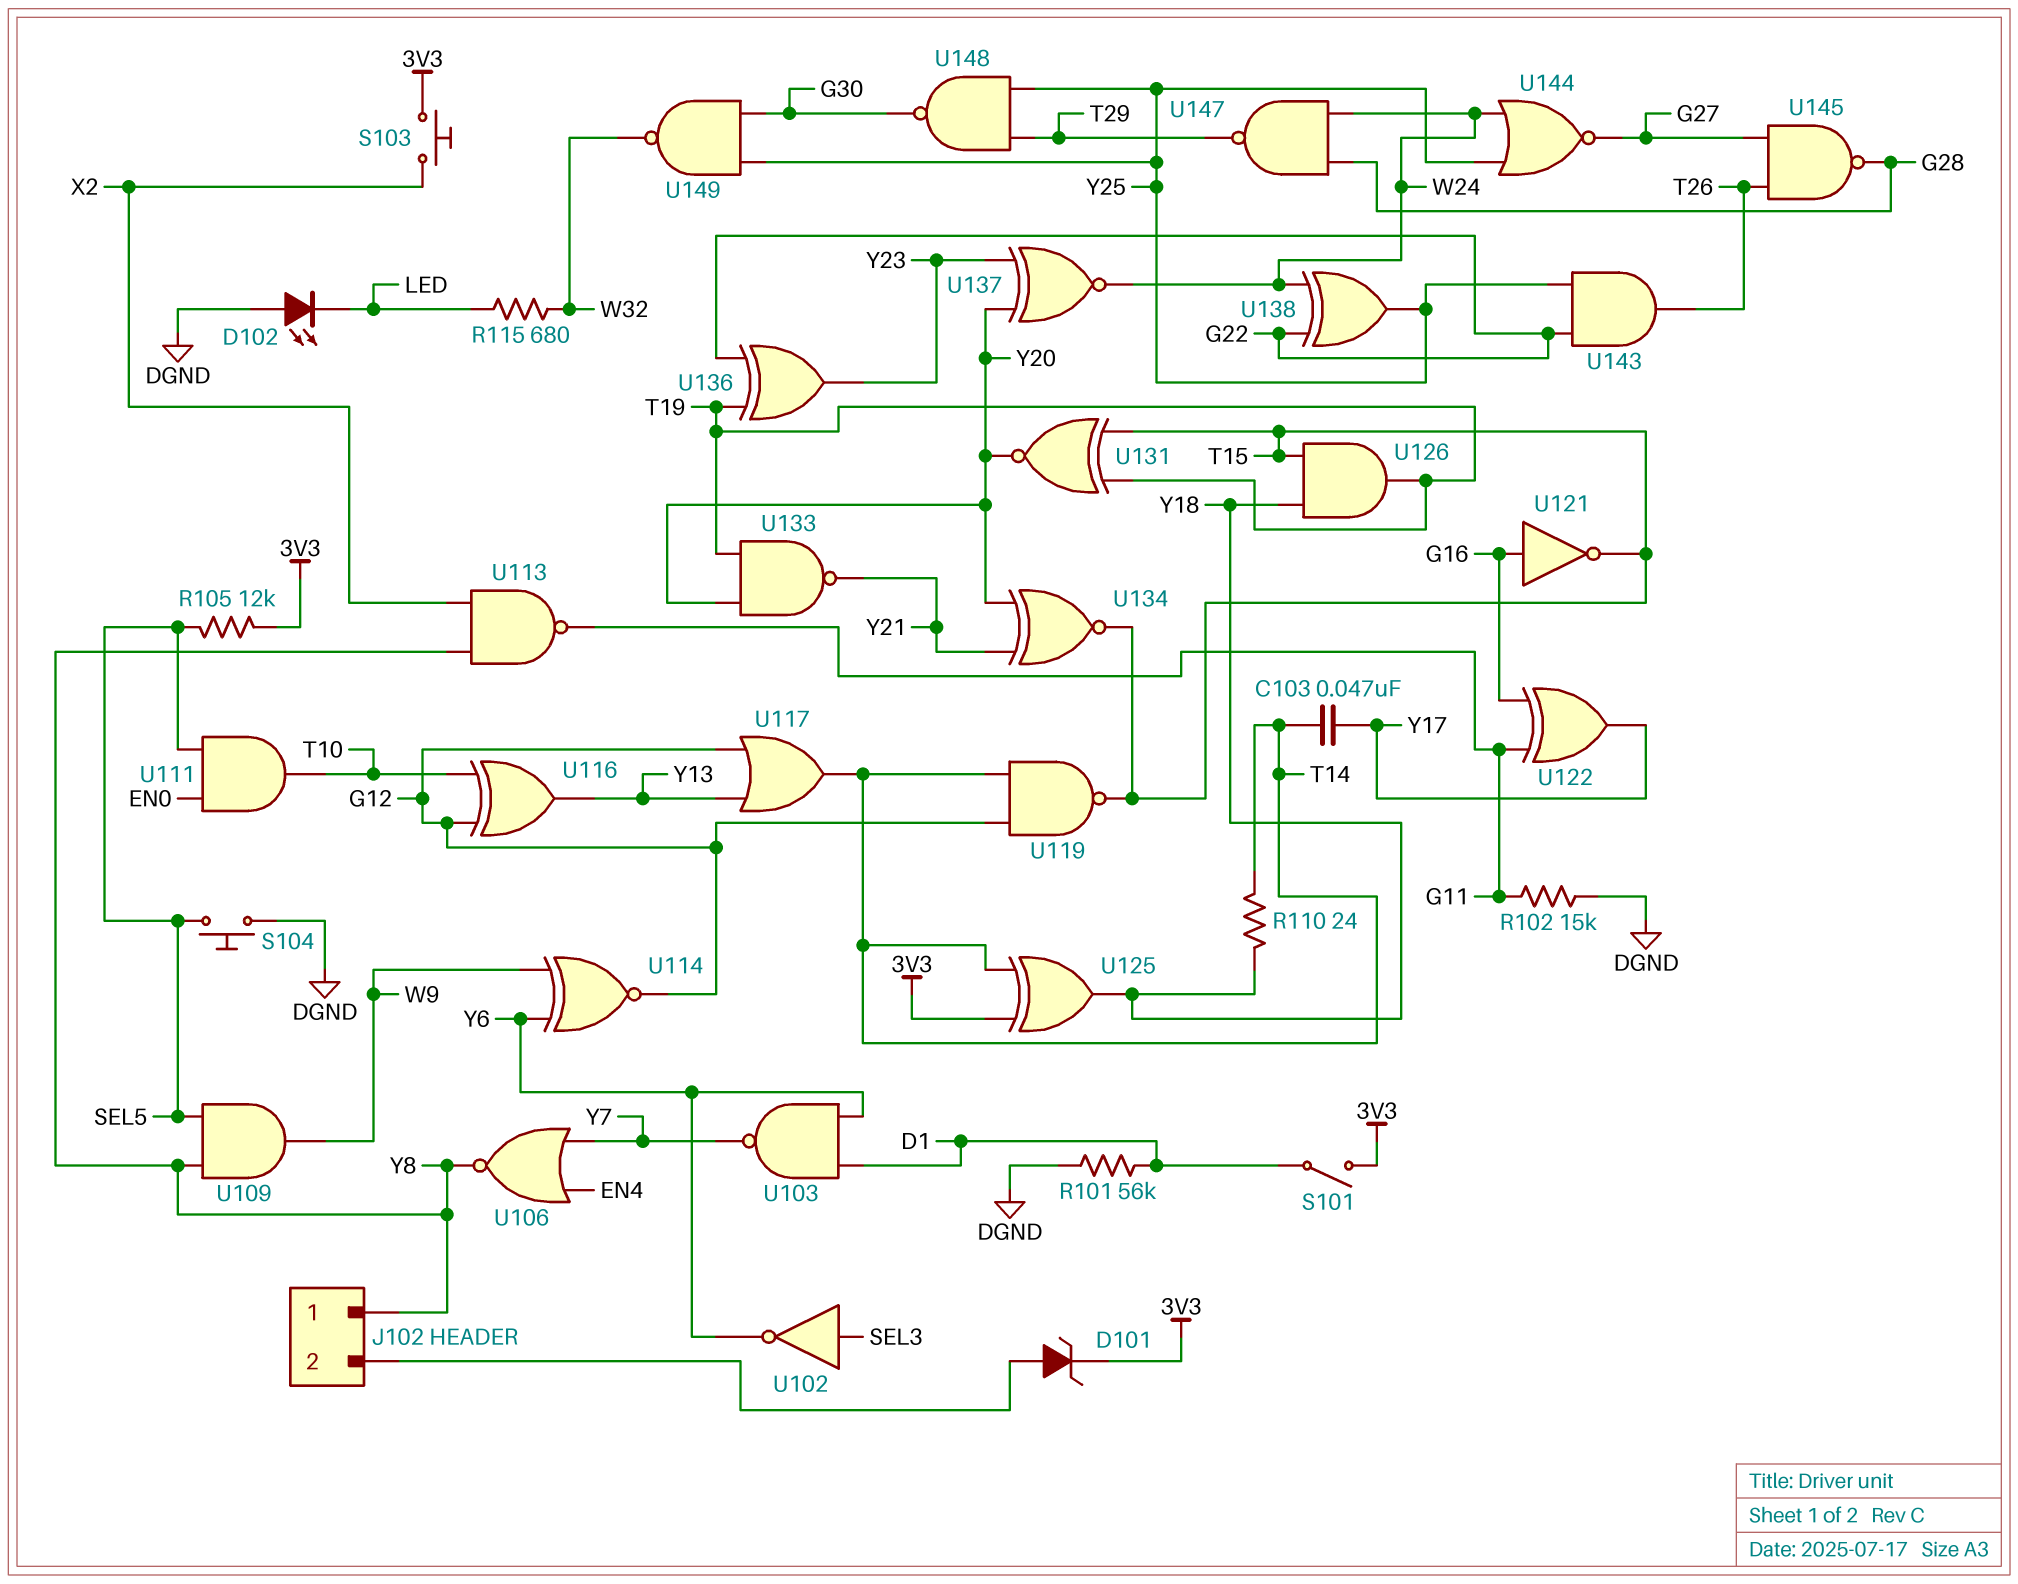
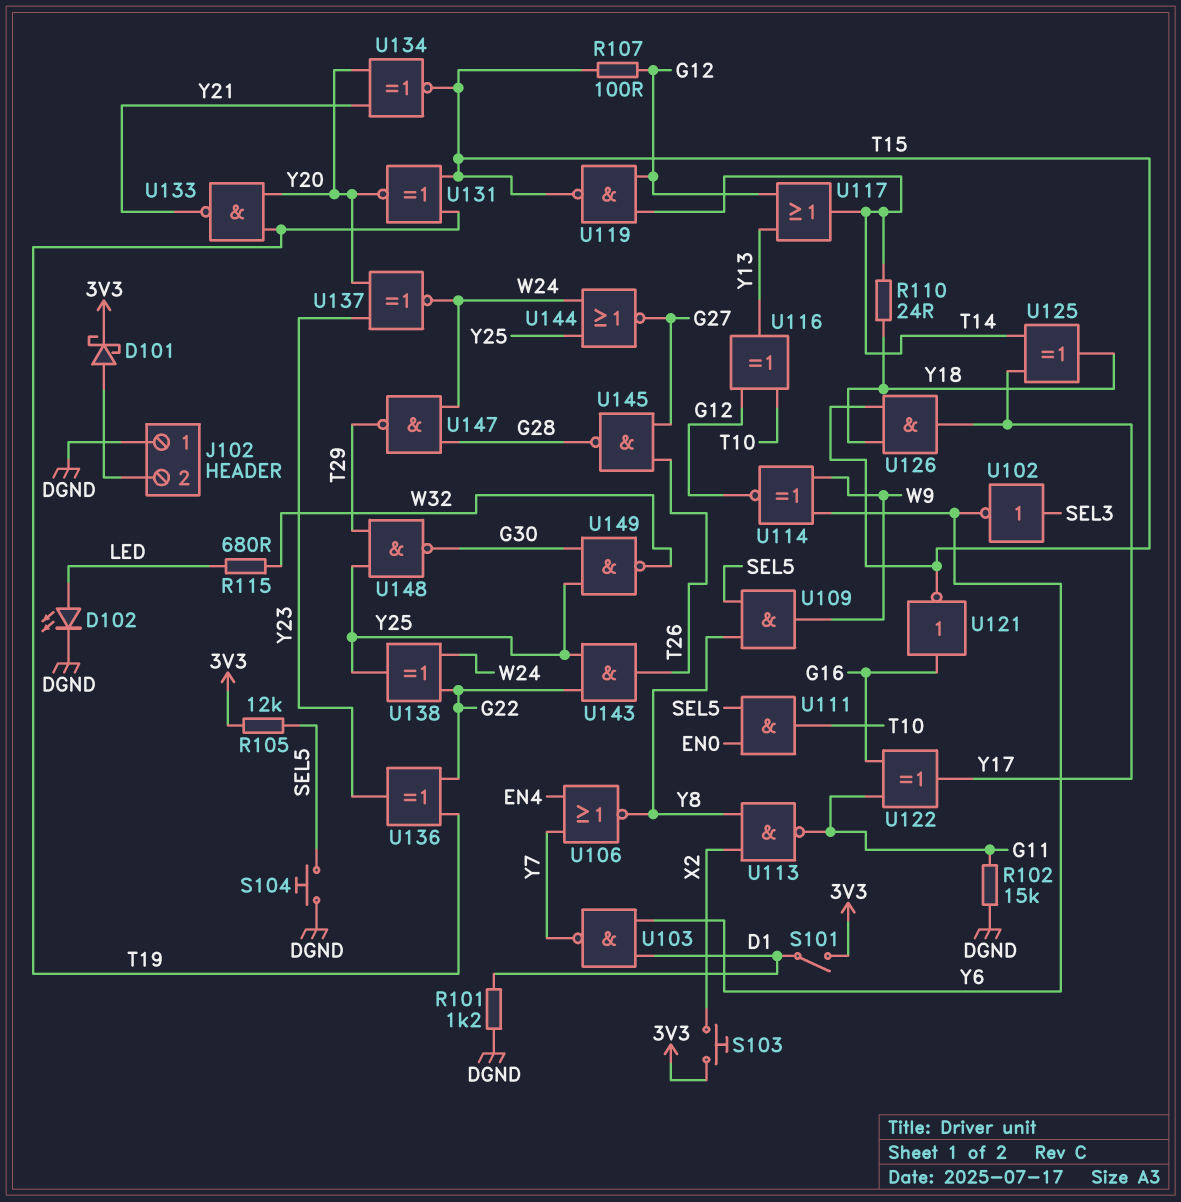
C103: 47nF (T14, Y17) -> none
D101: zener (A J102/2, K 3V3) -> schottky (A J102/2, K 3V3)
D102: LED (A DGND, K LED) -> LED (A LED, K DGND)
J102 pin 1: Y8 -> DGND
R101: 56k (D1, DGND) -> 1.2k (D1, DGND)
R107: none -> 100 (G12, T15)
U125: XOR (in 3V3, in T14, out Y18) -> XOR (in T14, in Y17, out Y18)
U126: AND (in T15, in Y18, out T19) -> AND (in T15, in Y18, out Y17)

